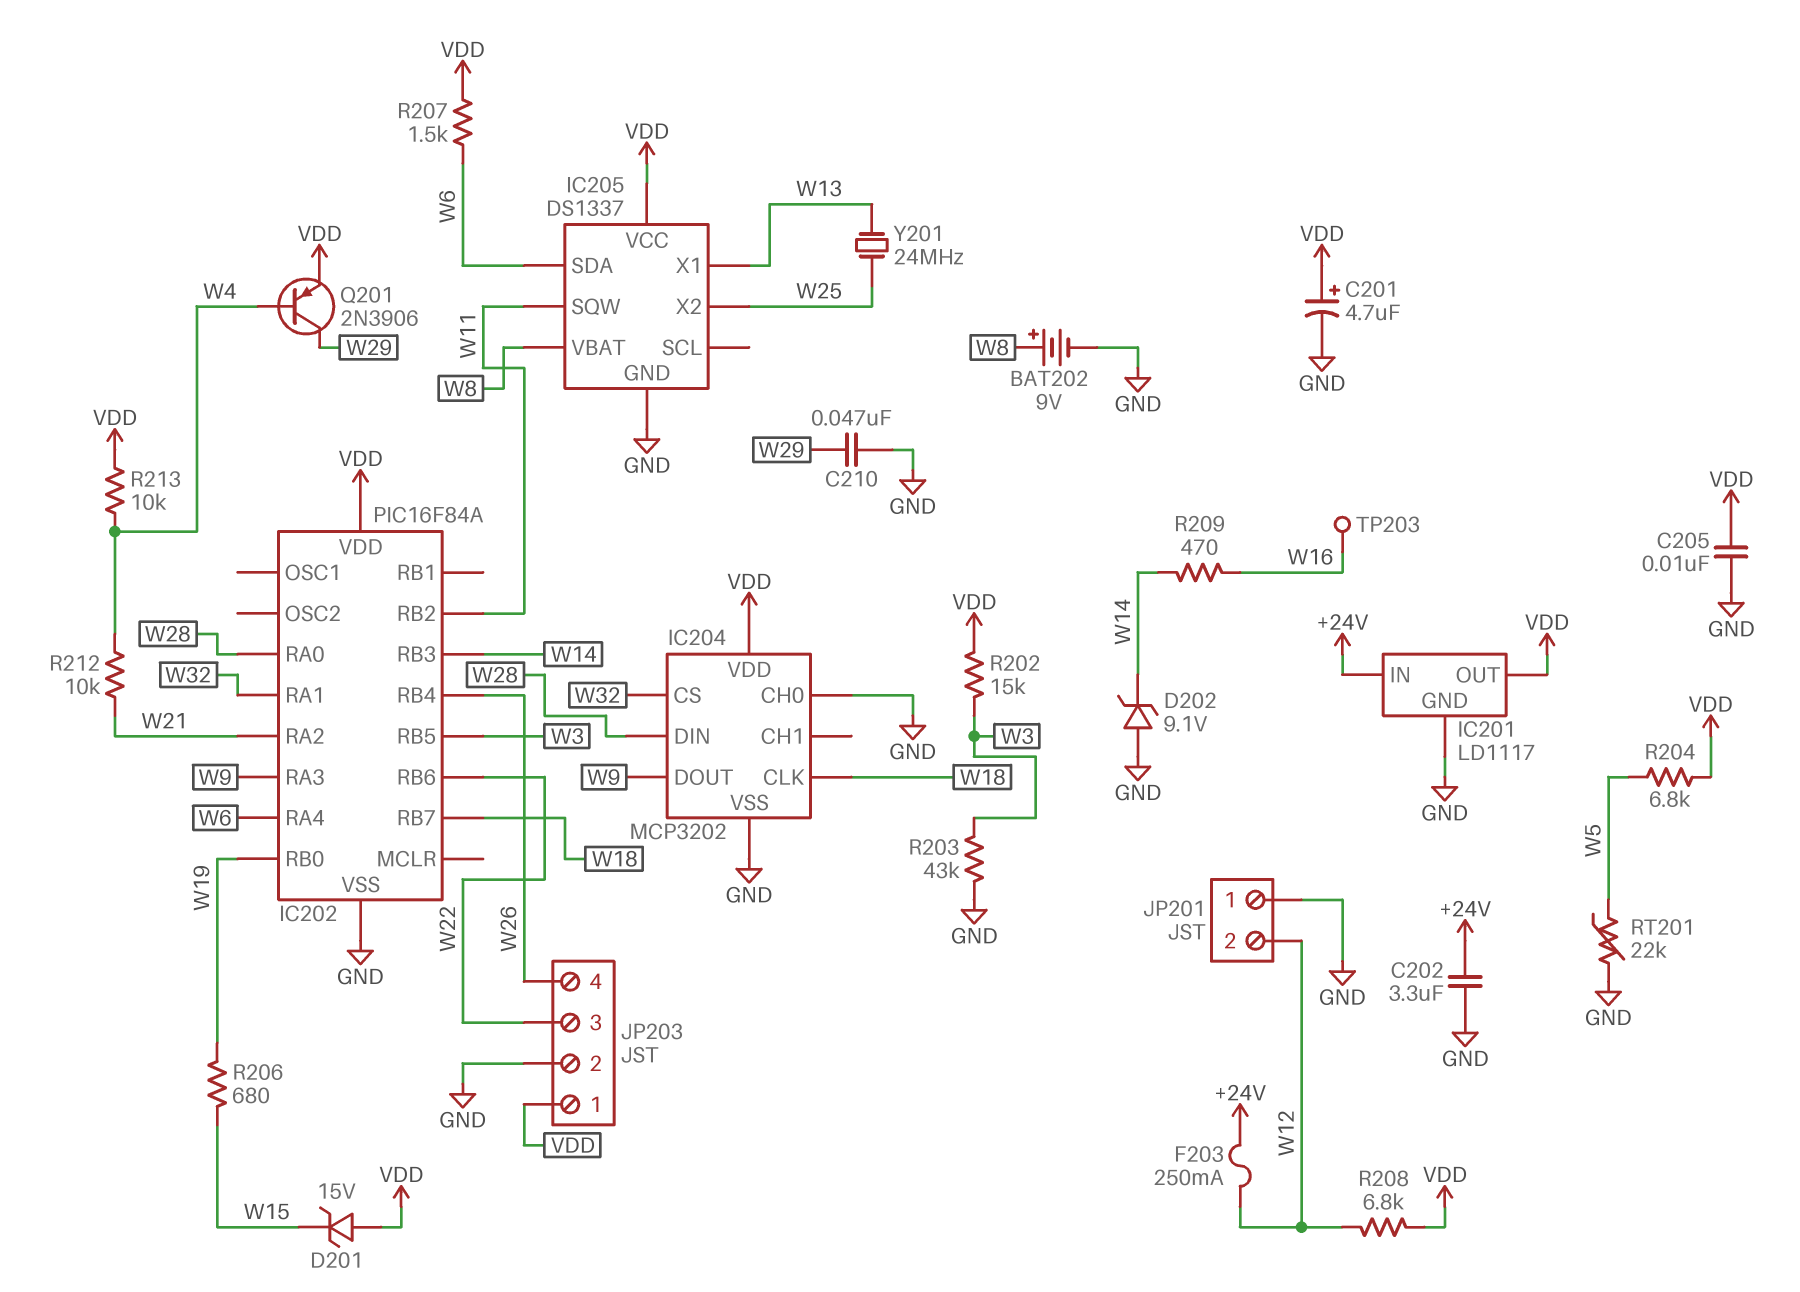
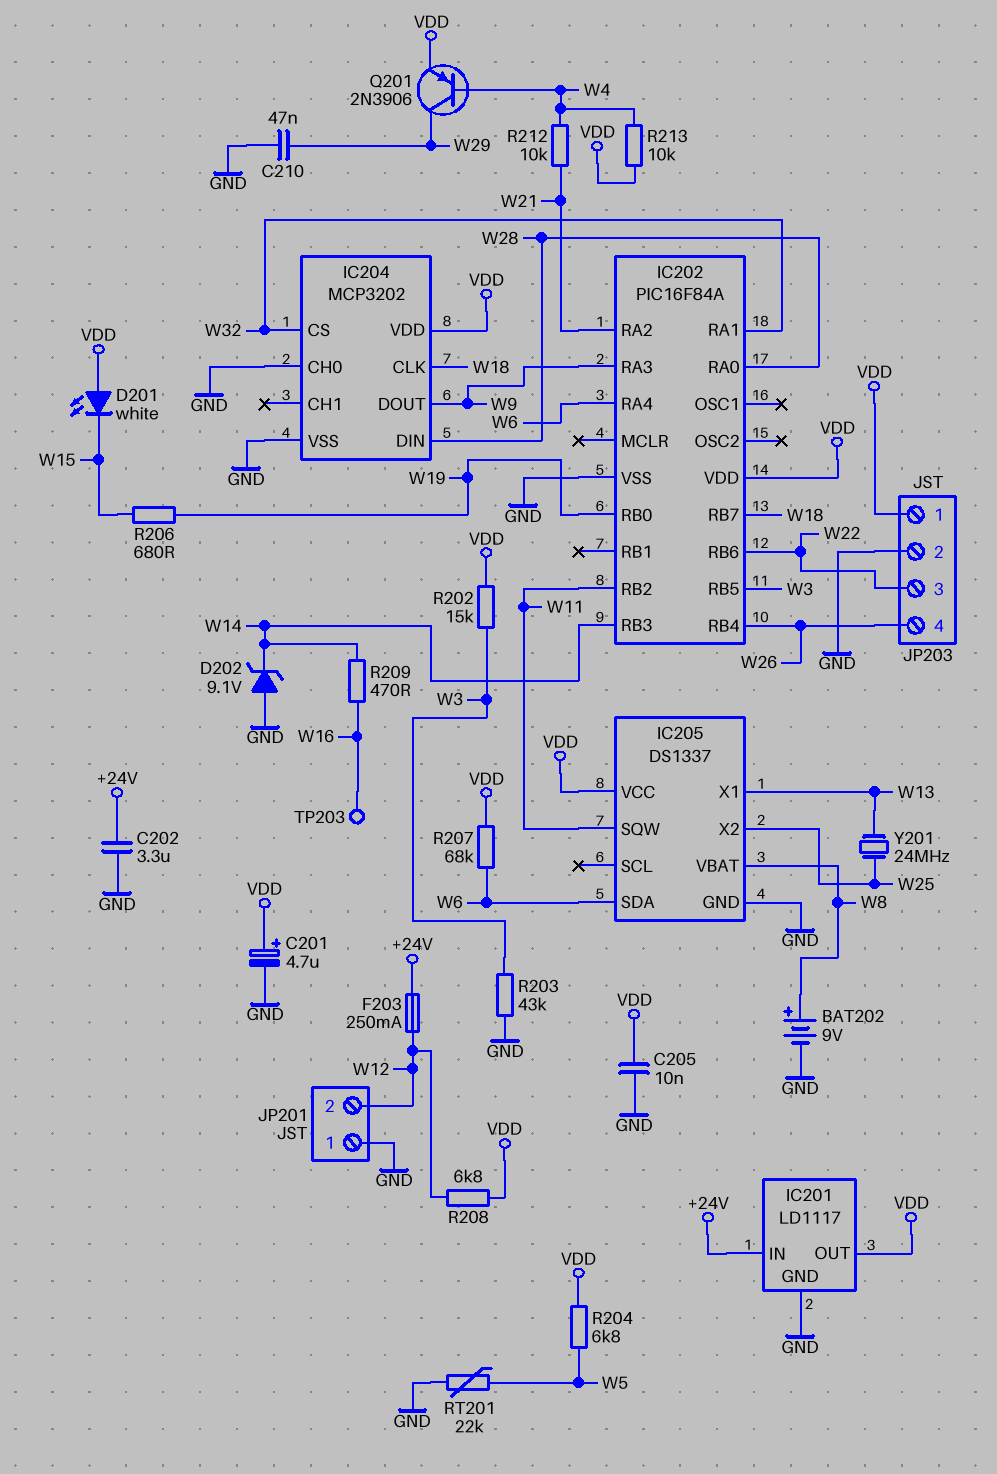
D201: zener 15V (A VDD, K W15) -> LED white (A VDD, K W15)
R207: 1.5k (VDD, W6) -> 68k (VDD, W6)

